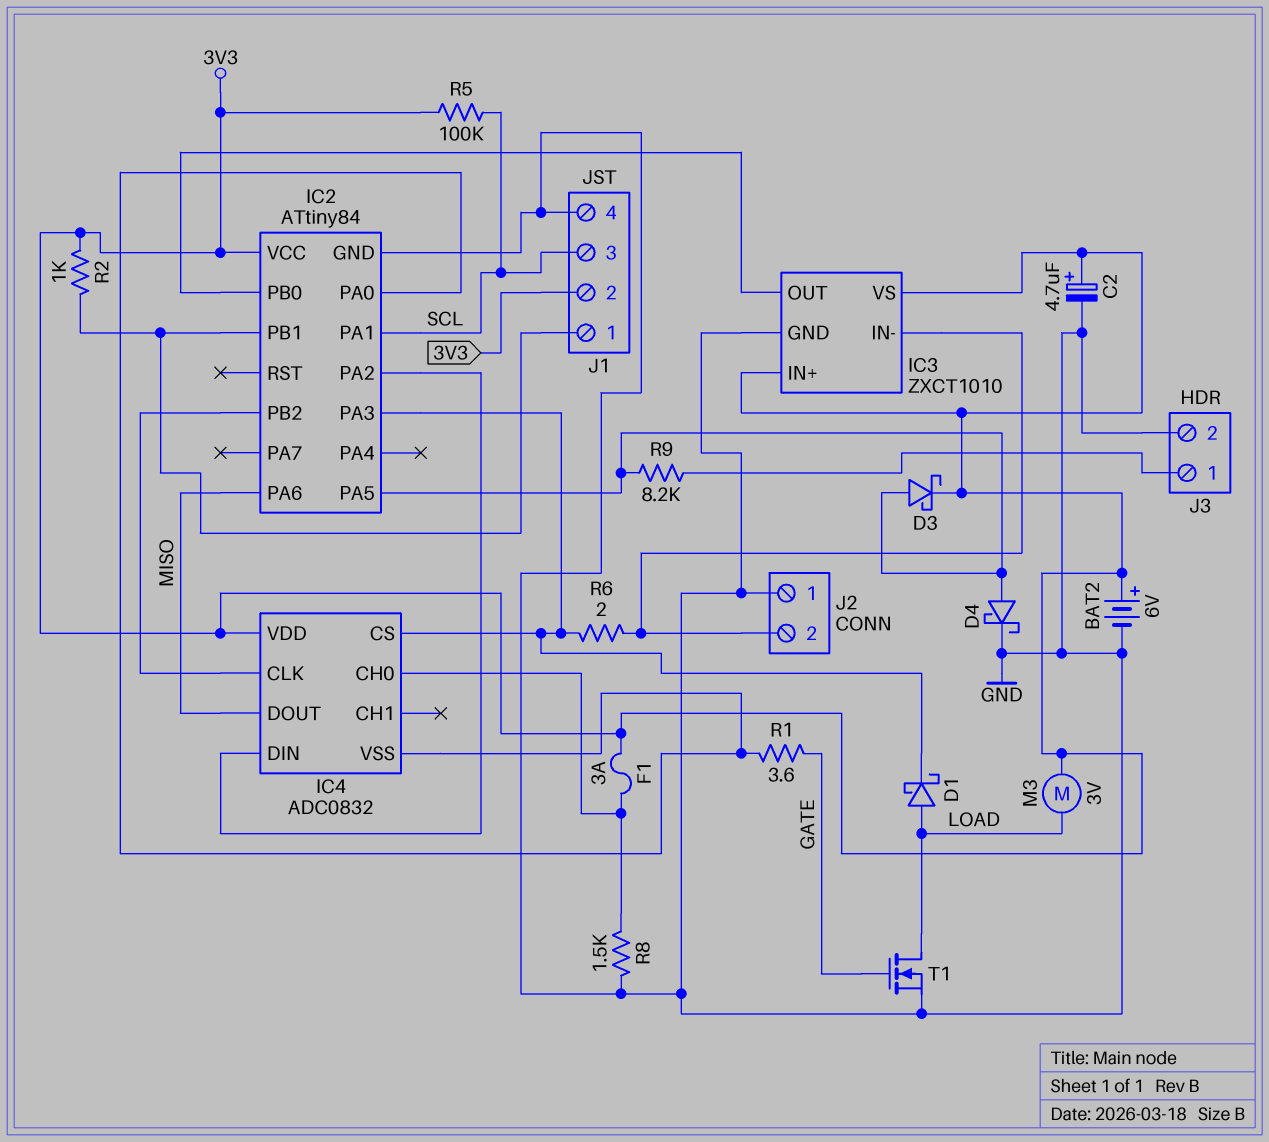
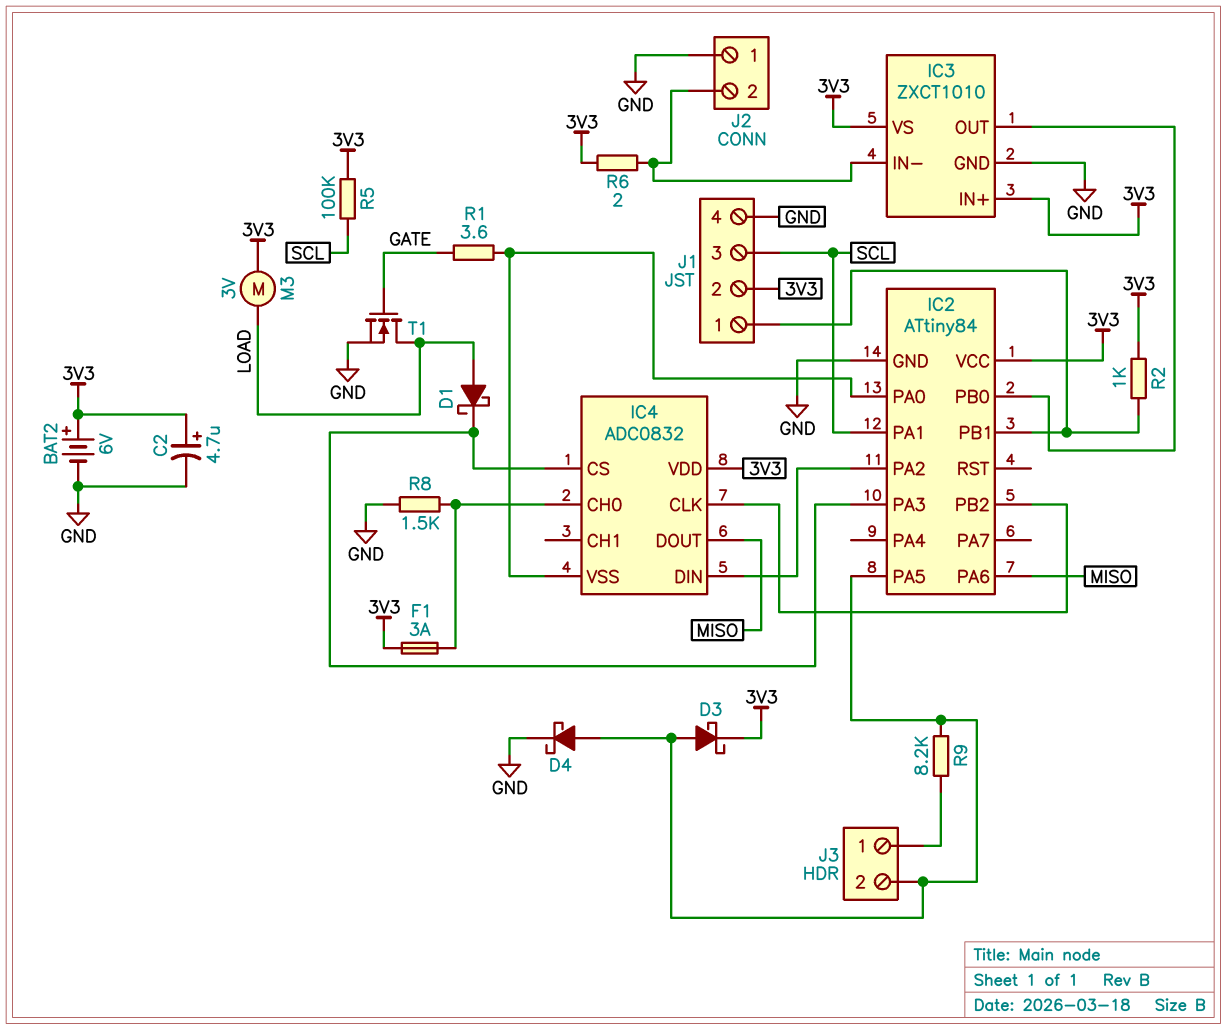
J3 pin 2: GND -> IC2/PA5
R6: 2 (IC2/PA3, IC3/IN-) -> 2 (3V3, IC3/IN-)

